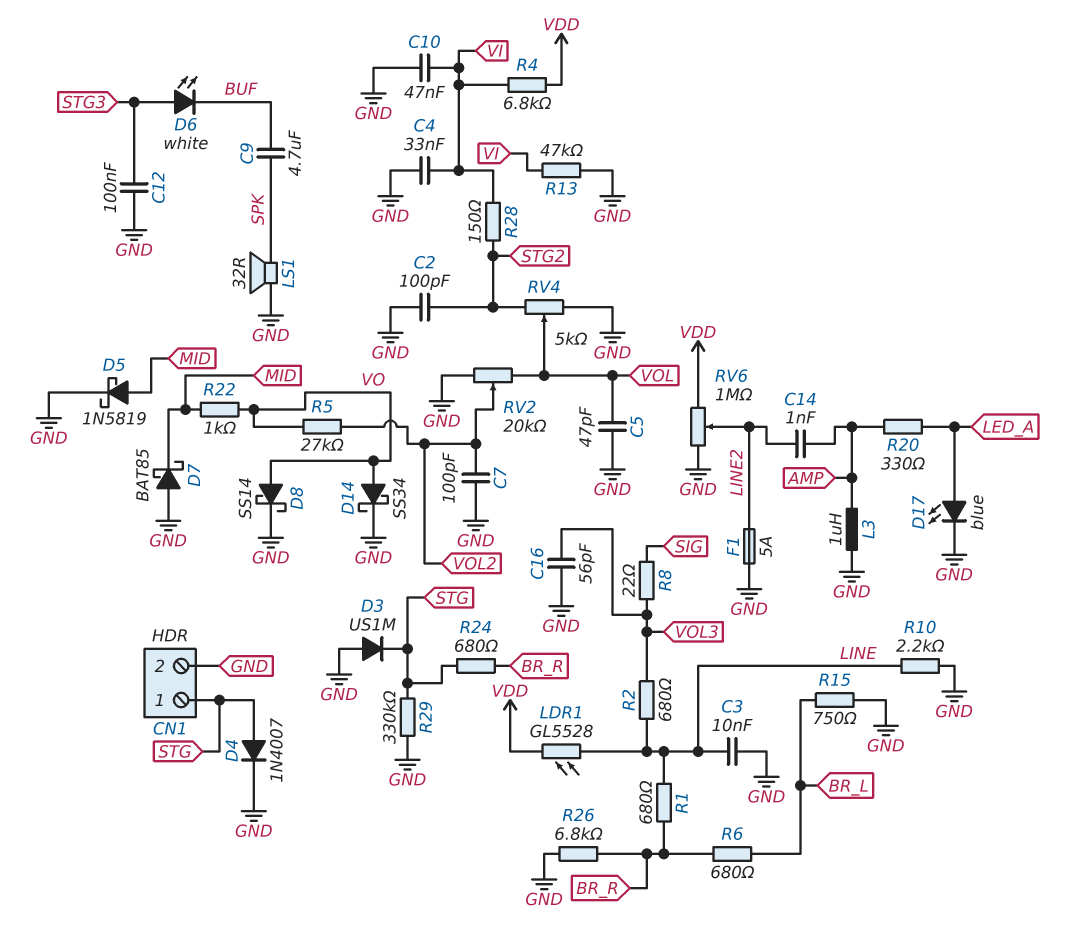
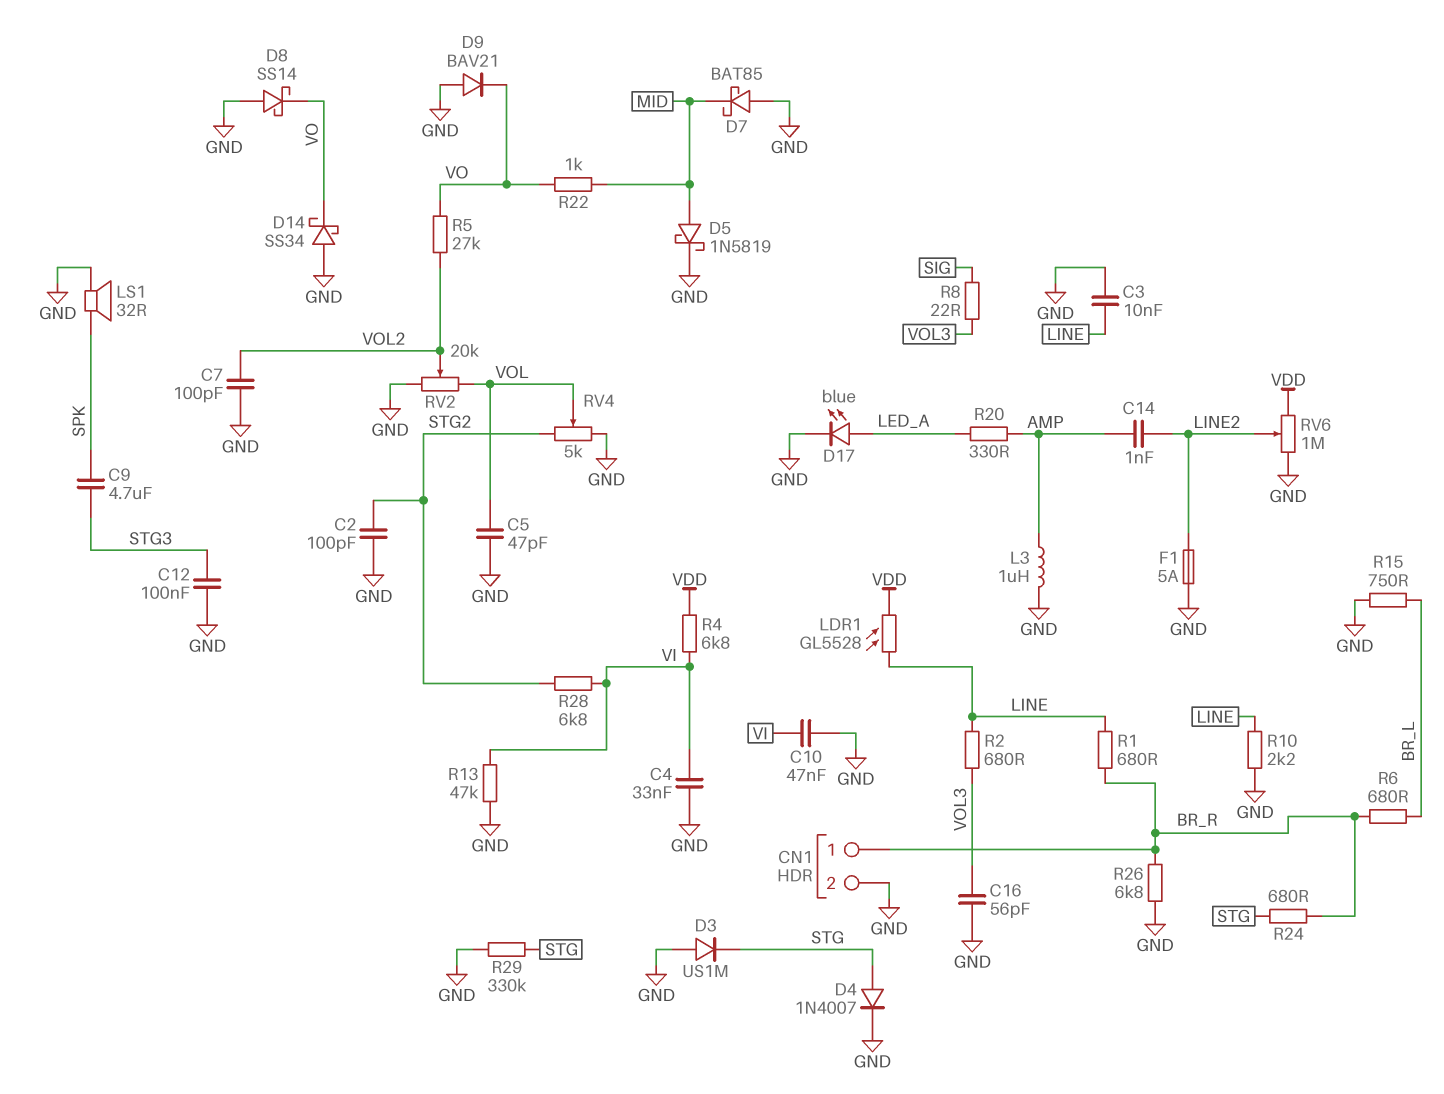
C9: 4.7uF (BUF, SPK) -> 4.7uF (SPK, STG3)
CN1 pin 1: STG -> BR_R
D6: LED white (A STG3, K BUF) -> none
D8: schottky SS14 (A VO, K GND) -> schottky SS14 (A GND, K VO)
D9: none -> diode BAV21 (A GND, K VO)
D14: schottky SS34 (A VO, K GND) -> schottky SS34 (A GND, K VO)
R28: 150 (STG2, VI) -> 6.8k (STG2, VI)

